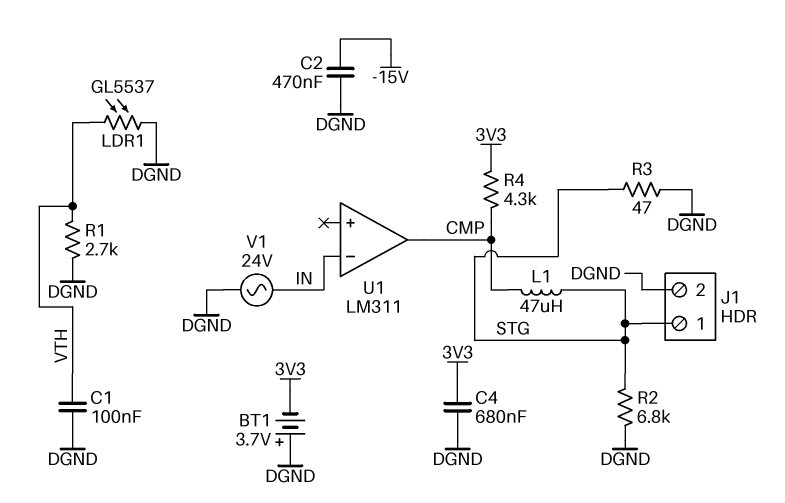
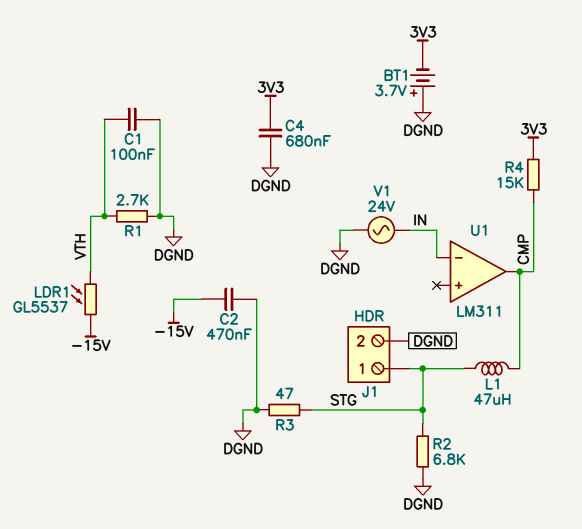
LDR1: GL5537 (DGND, VTH) -> GL5537 (-15V, VTH)
R4: 4.3k (3V3, CMP) -> 15k (3V3, CMP)

